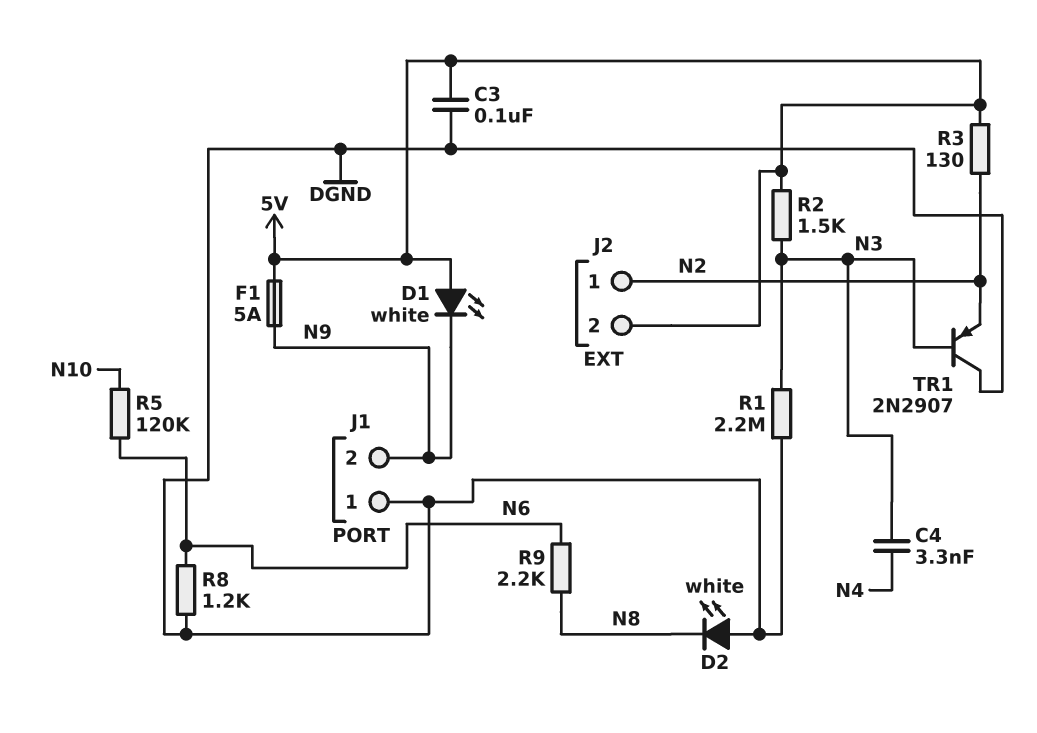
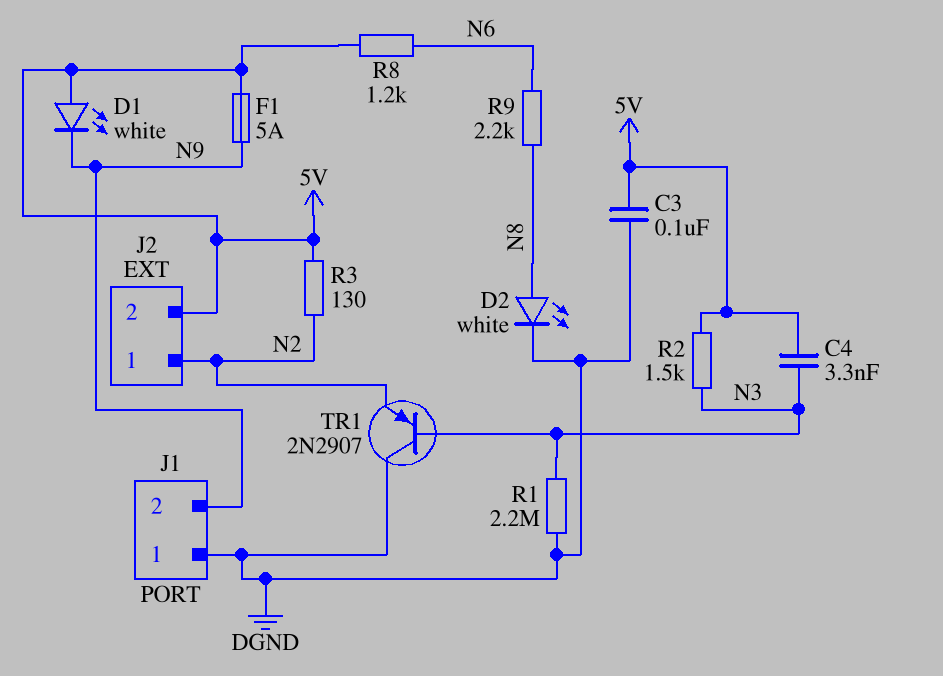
C4: 3.3nF (N3, N4) -> 3.3nF (5V, N3)
D2: LED white (A DGND, K N8) -> LED white (A N8, K DGND)
R5: 120k (N6, N10) -> none
R8: 1.2k (DGND, N6) -> 1.2k (5V, N6)

